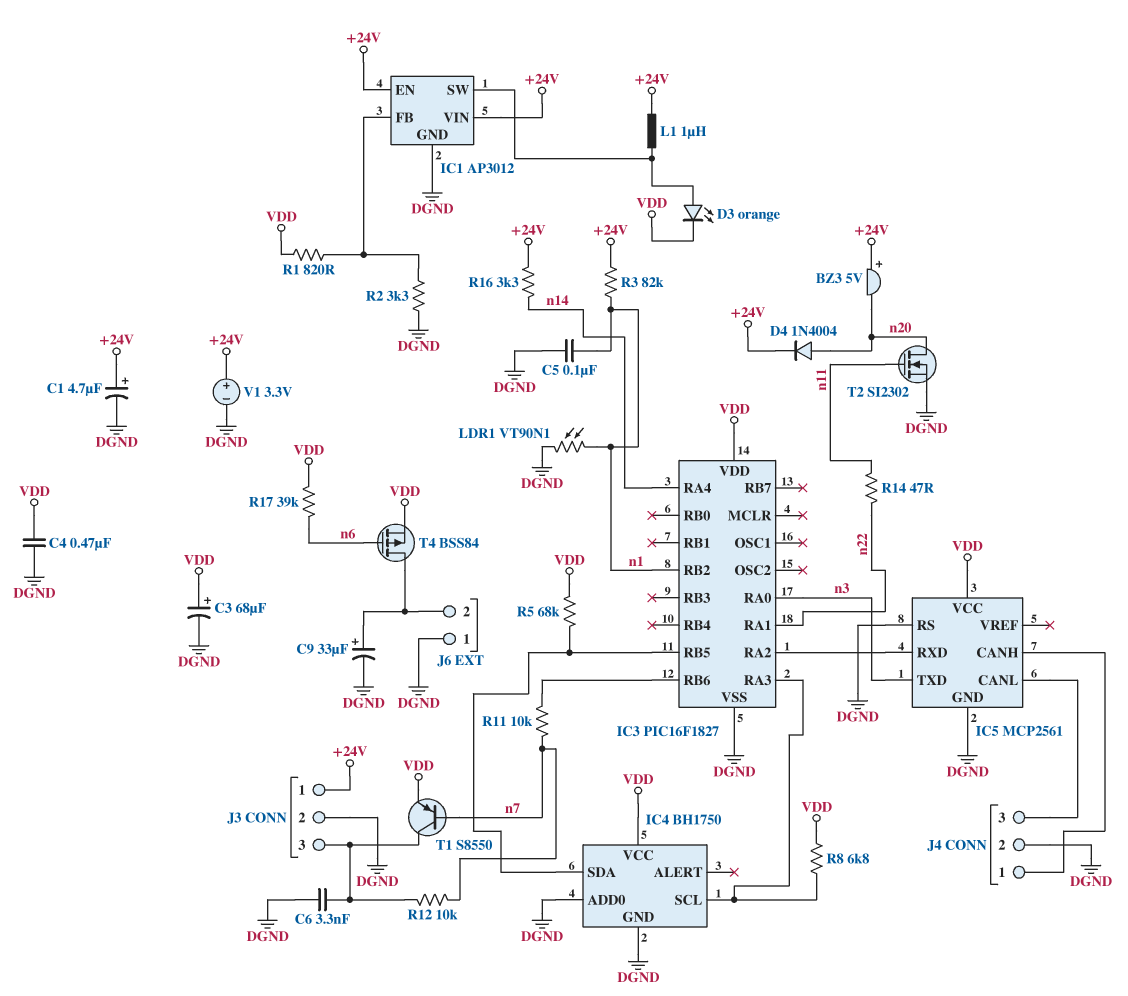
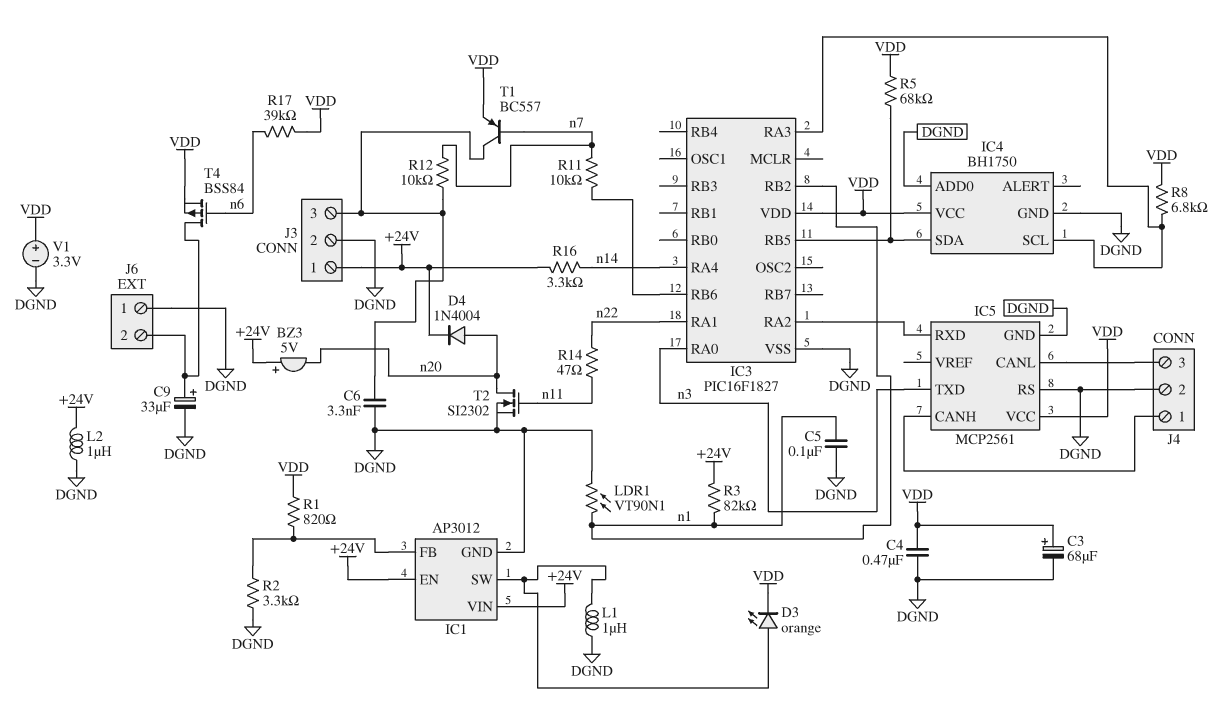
C1: 4.7uF (plus +24V, minus DGND) -> none
L1: 1uH (+24V, IC1/SW) -> 1uH (DGND, IC1/SW)
L2: none -> 1uH (+24V, DGND)
T1: PNP S8550 (B n7, C J3/3, E VDD) -> PNP BC557 (B n7, C J3/3, E VDD)
V1: 3.3V (plus +24V, minus DGND) -> 3.3V (plus VDD, minus DGND)

